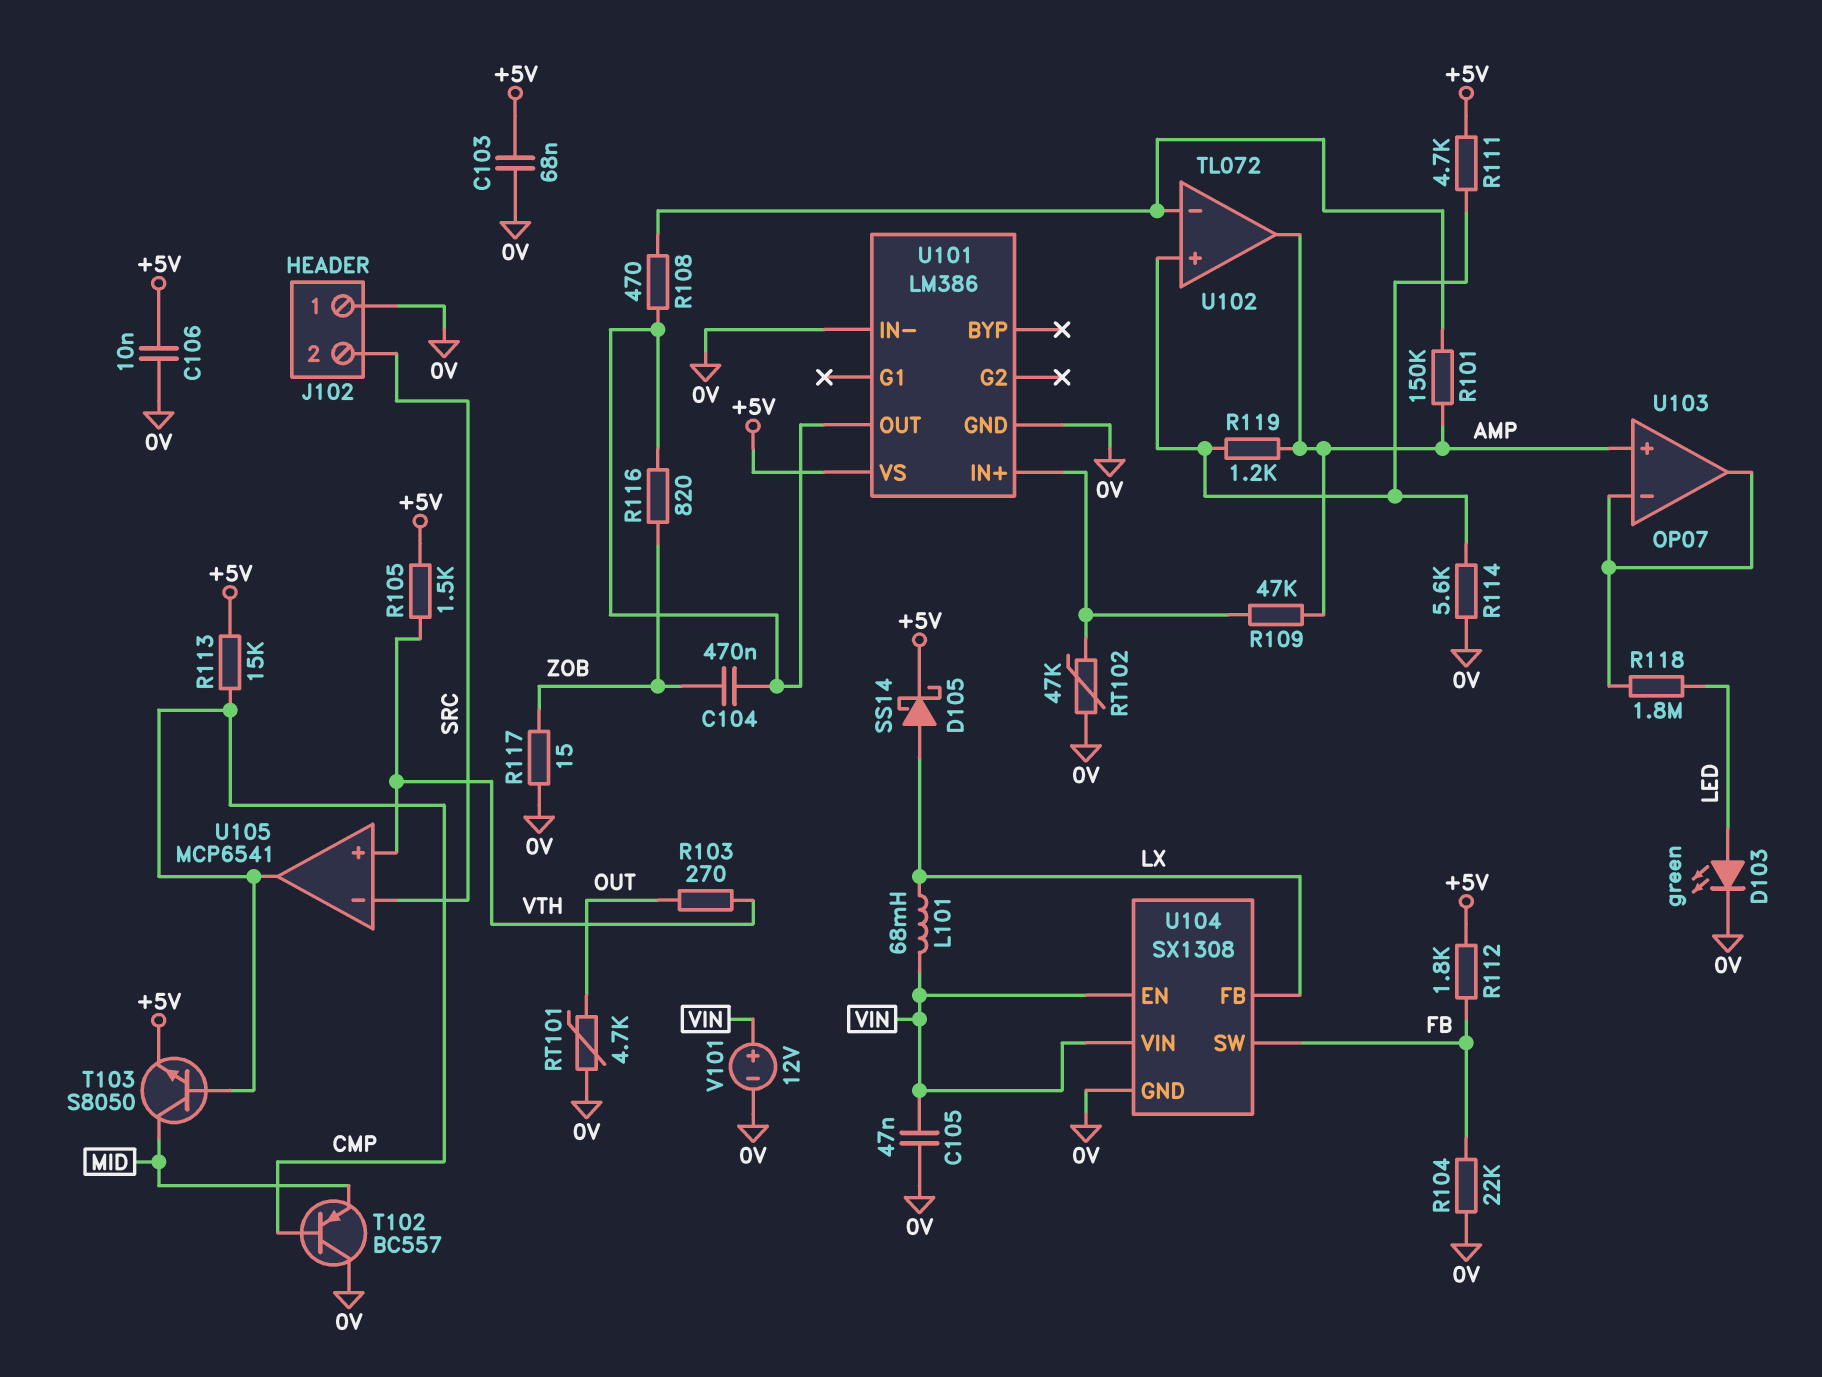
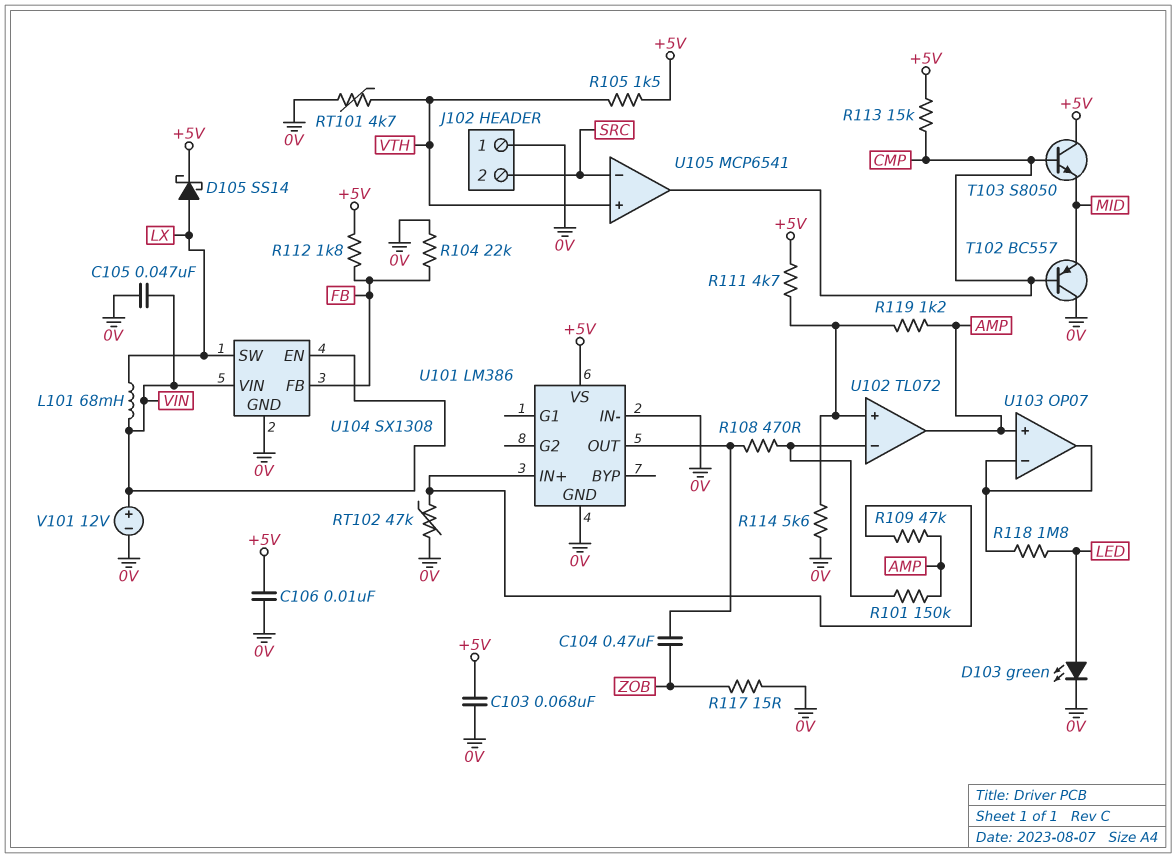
R103: 270 (OUT, VTH) -> none
R116: 820 (U101/OUT, ZOB) -> none
RT101: 4.7k (0V, OUT) -> 4.7k (0V, VTH)
T103: NPN S8050 (B CMP, C MID, E +5V) -> NPN S8050 (B CMP, C +5V, E MID)
U104 pin FB: LX -> FB
U104 pin SW: FB -> LX

